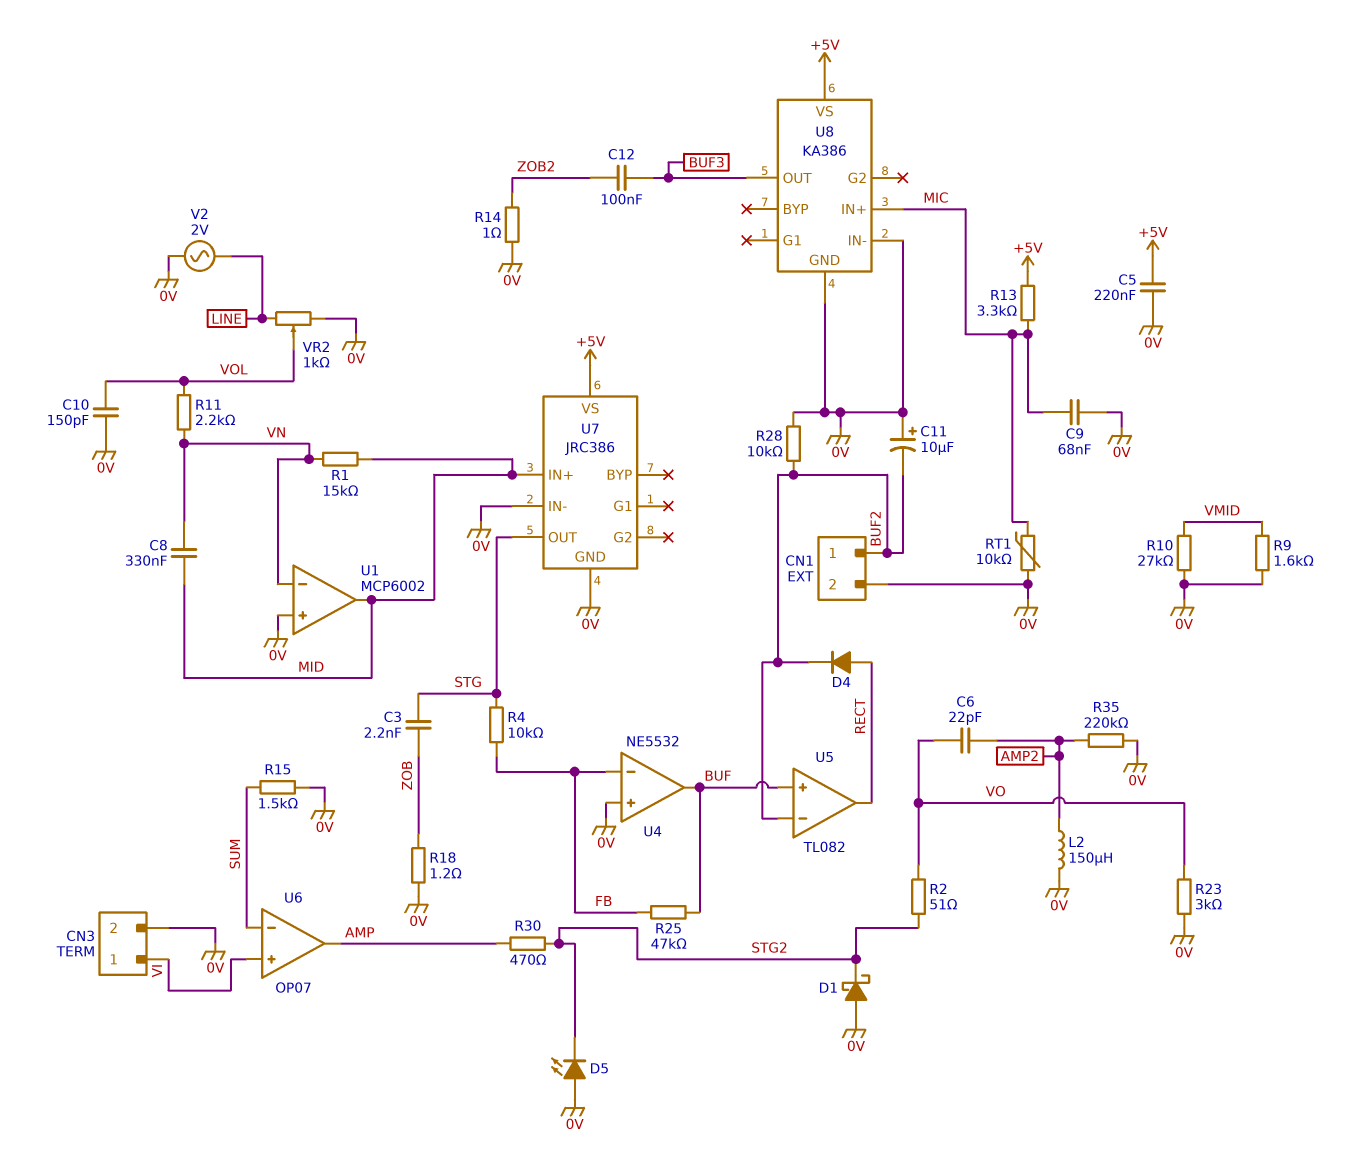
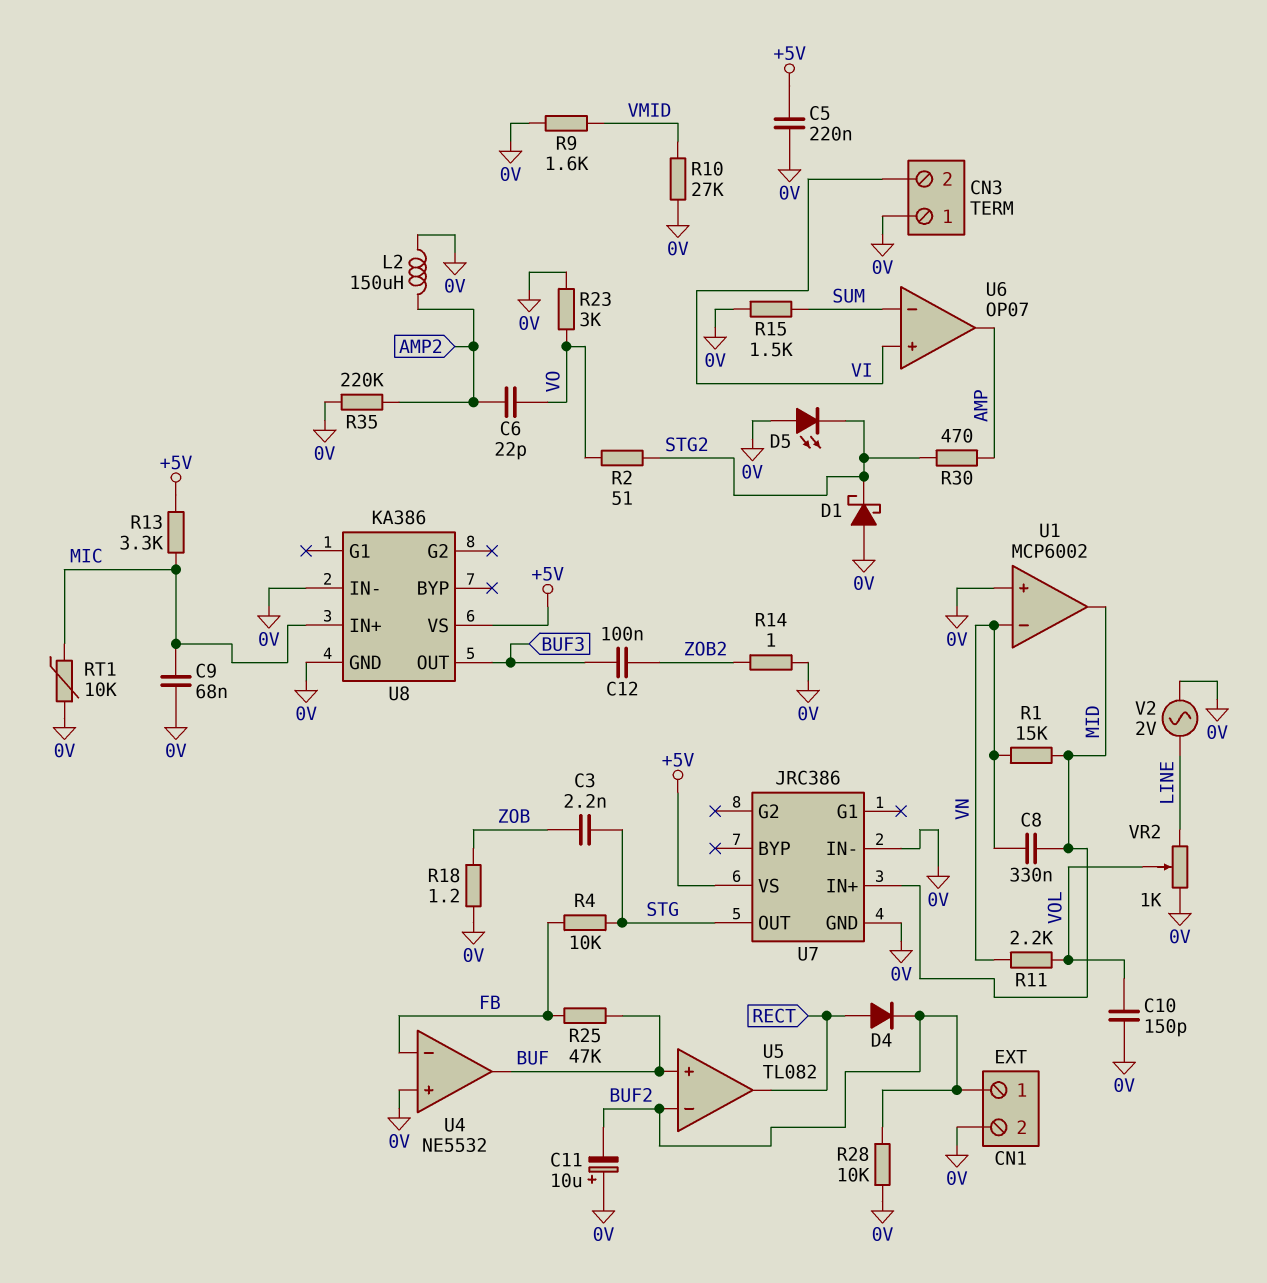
CN3 pin 1: VI -> 0V
CN3 pin 2: 0V -> VI

